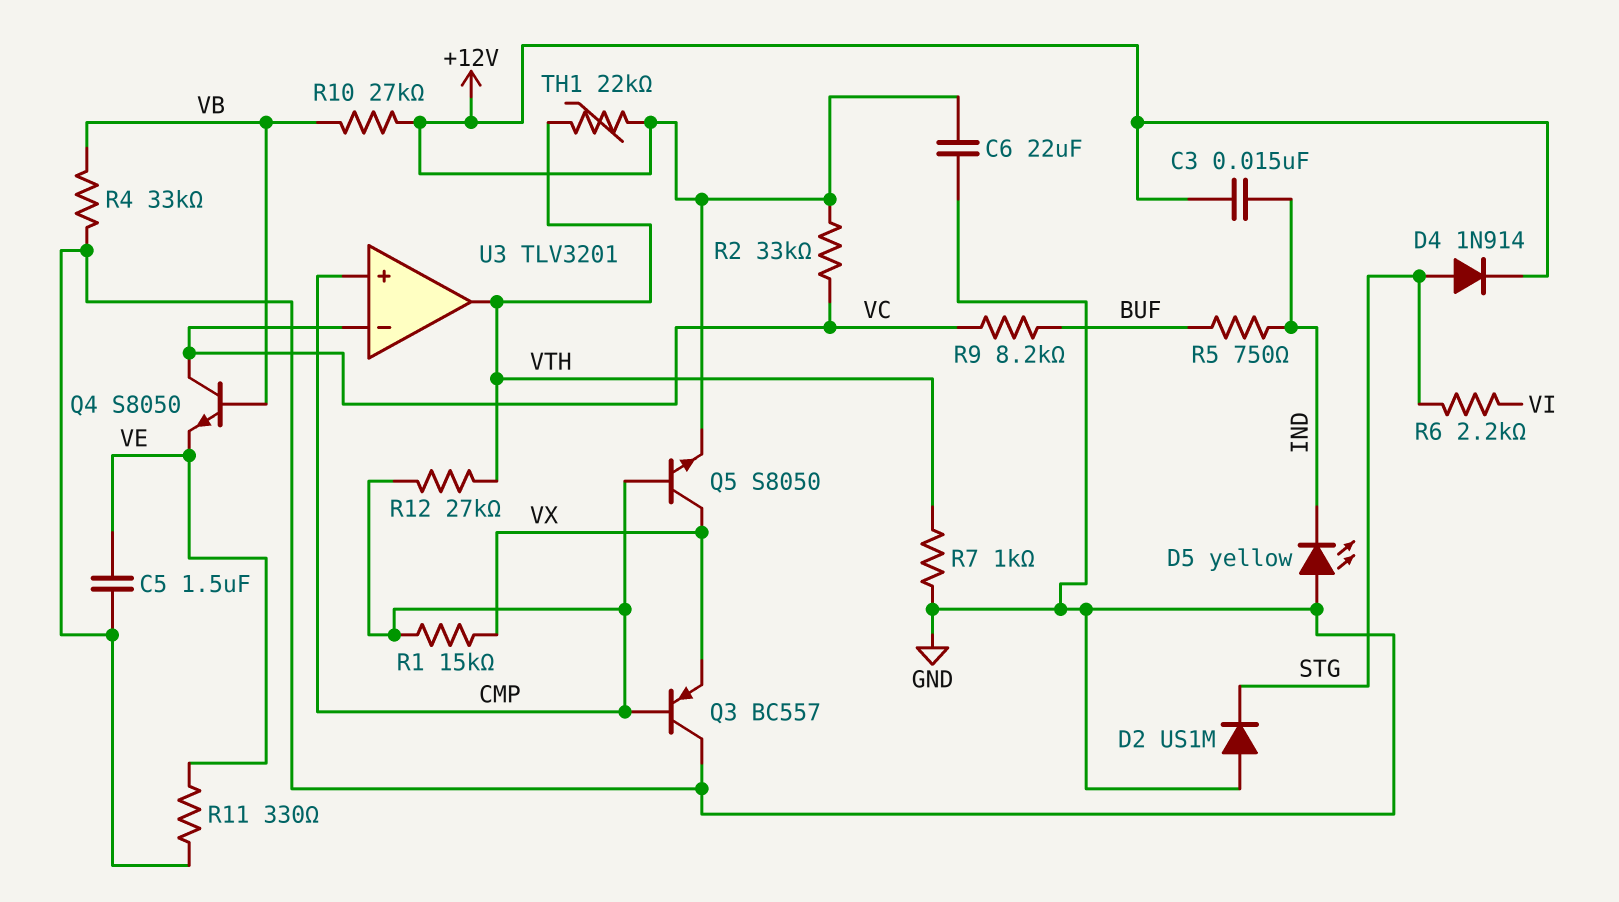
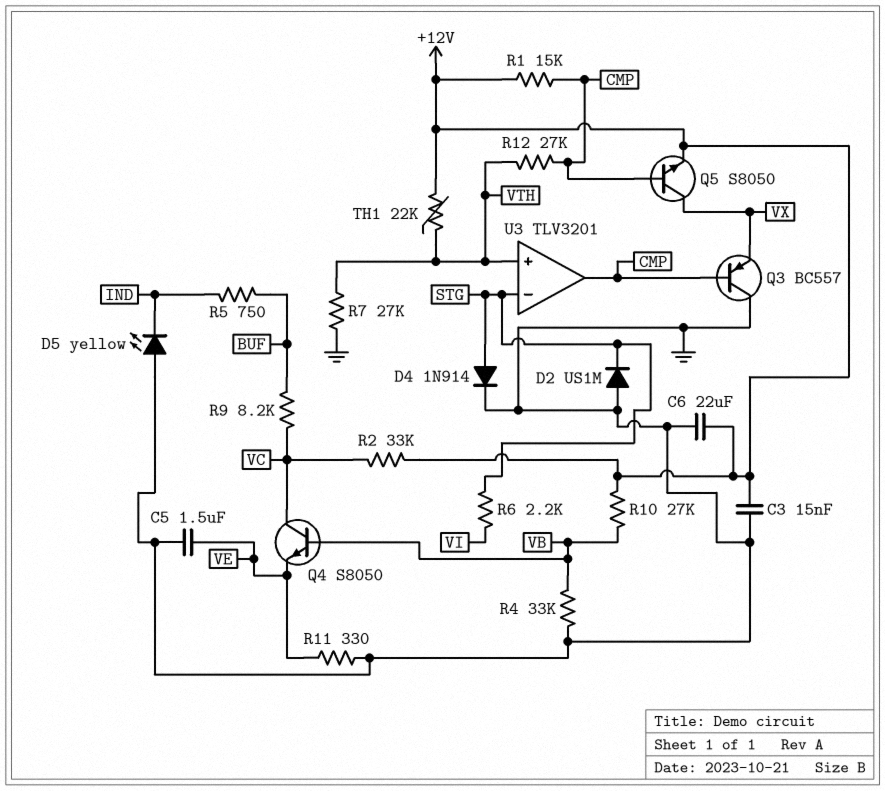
C3: 15nF (+12V, IND) -> 15nF (+12V, GND)
D4: diode 1N914 (A STG, K +12V) -> diode 1N914 (A STG, K GND)
R1: 15k (CMP, VX) -> 15k (+12V, CMP)
R7: 1k (GND, VTH) -> 27k (GND, VTH)
U3 pin in+: CMP -> VTH
U3 pin in-: VC -> STG
U3 pin out: VTH -> CMP

